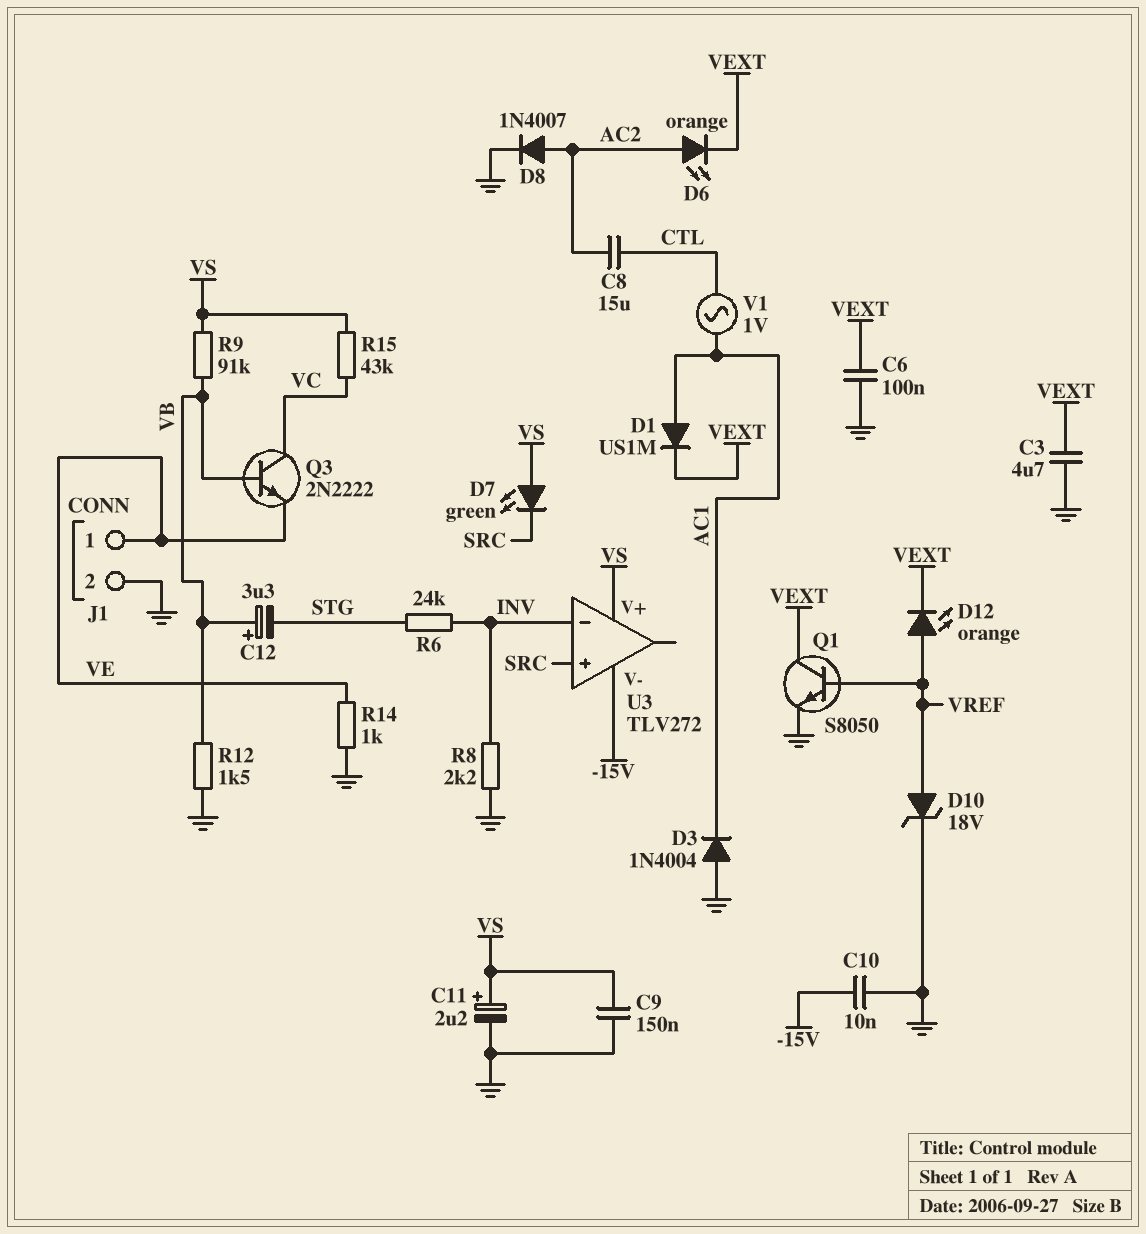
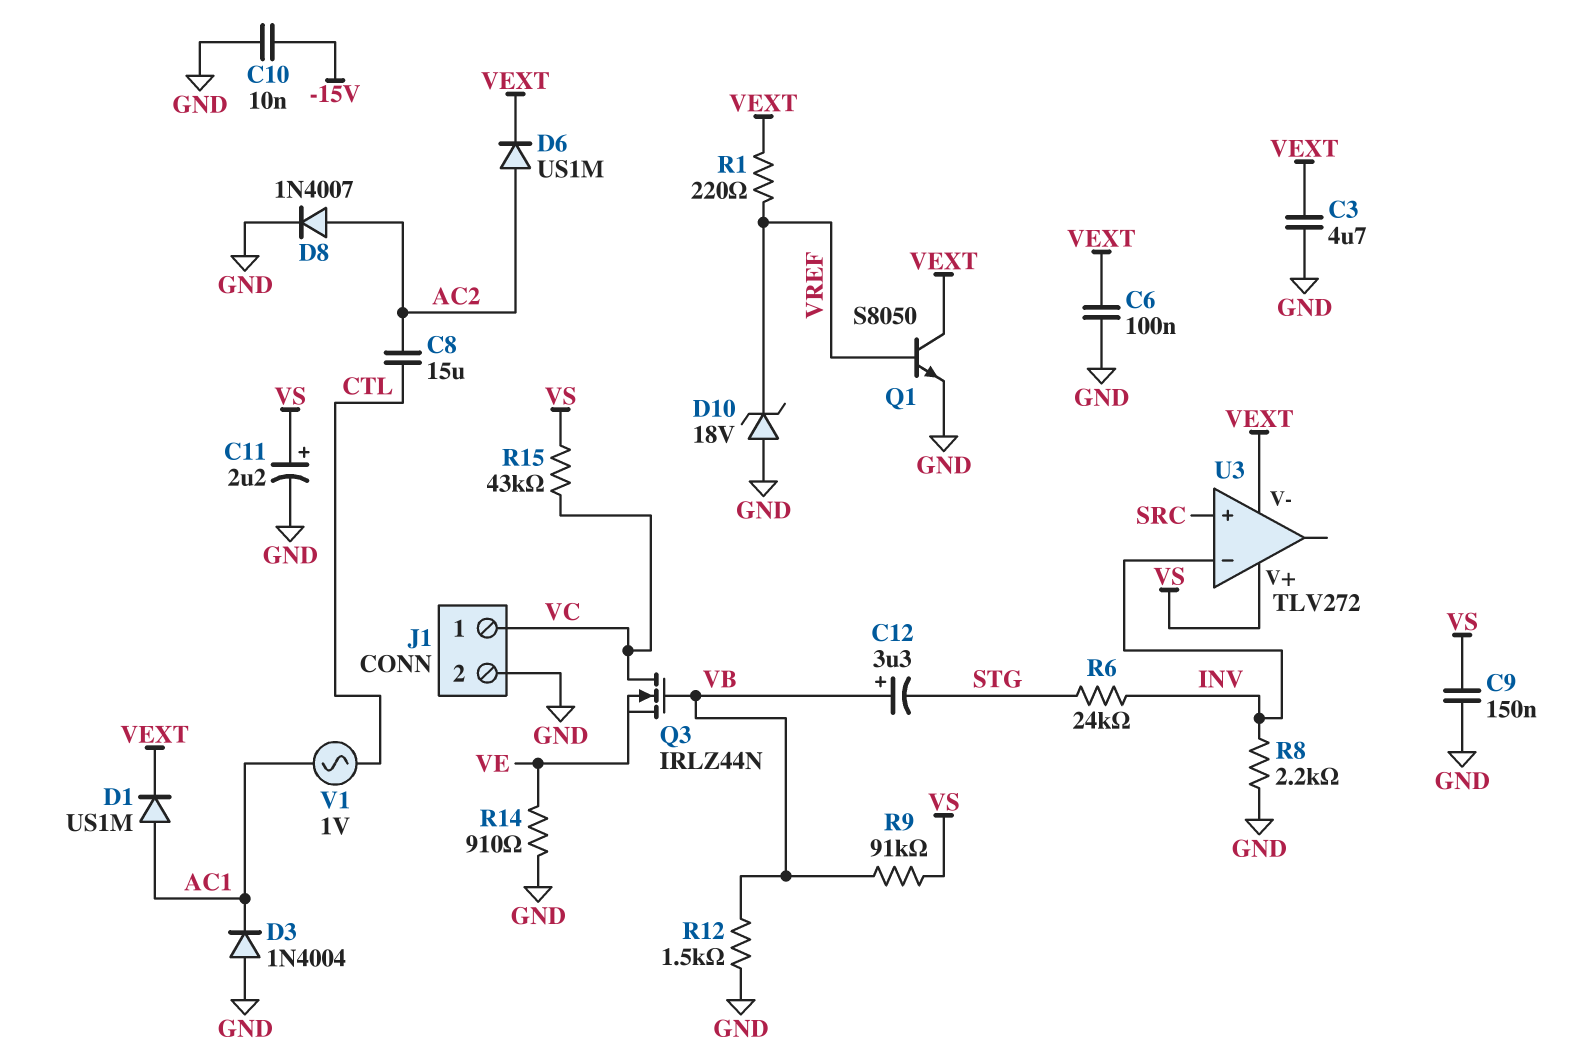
D6: LED orange (A AC2, K VEXT) -> diode US1M (A AC2, K VEXT)
D7: LED green (A VS, K SRC) -> none
D10: zener 18V (A VREF, K GND) -> zener 18V (A GND, K VREF)
D12: LED orange (A VREF, K VEXT) -> none
J1 pin 1: VE -> VC
Q3: NPN 2N2222 (B VB, C VC, E VE) -> NMOS IRLZ44N (G VB, D VC, S VE)
R1: none -> 220 (VEXT, VREF)
R14: 1k (GND, VE) -> 910 (GND, VE)
U3 pin V-: -15V -> VEXT

